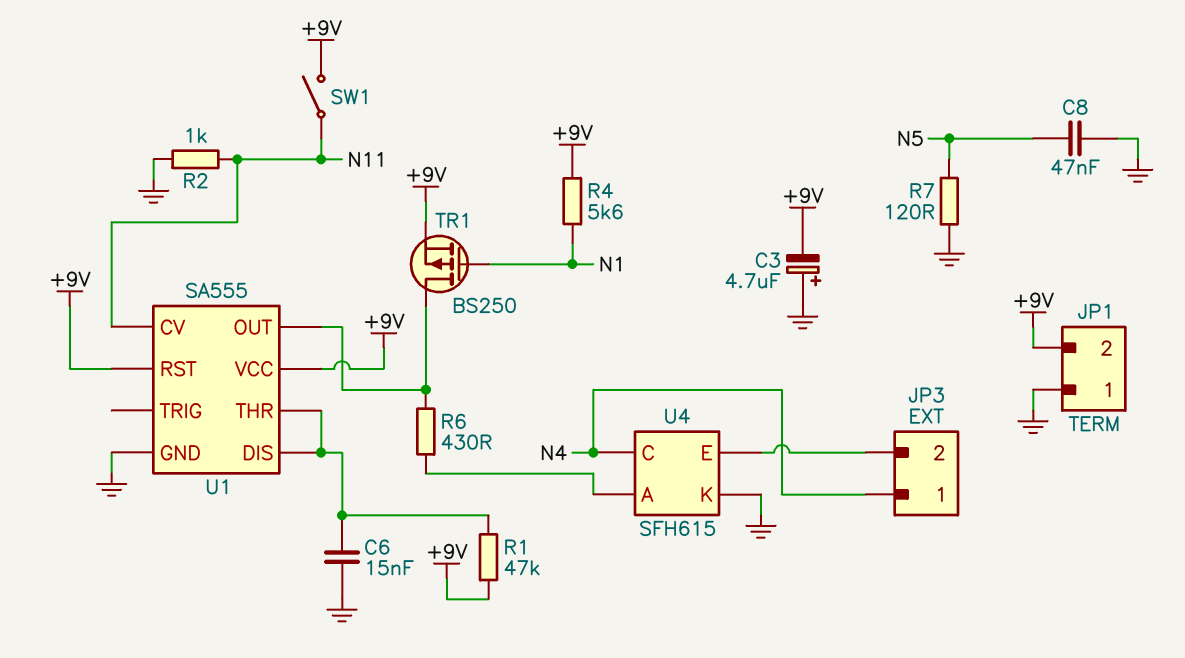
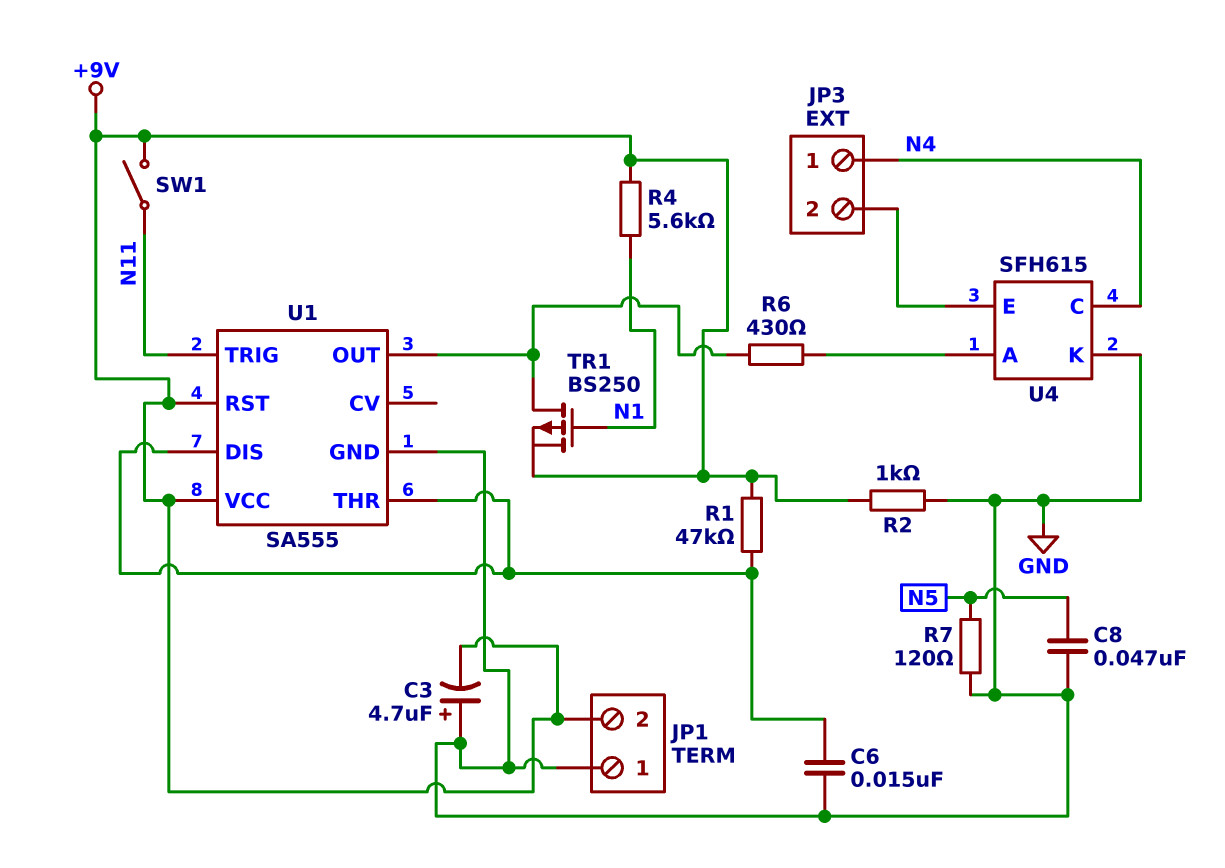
R2: 1k (GND, N11) -> 1k (+9V, GND)
U1 pin CV: N11 -> none
U1 pin TRIG: none -> N11

